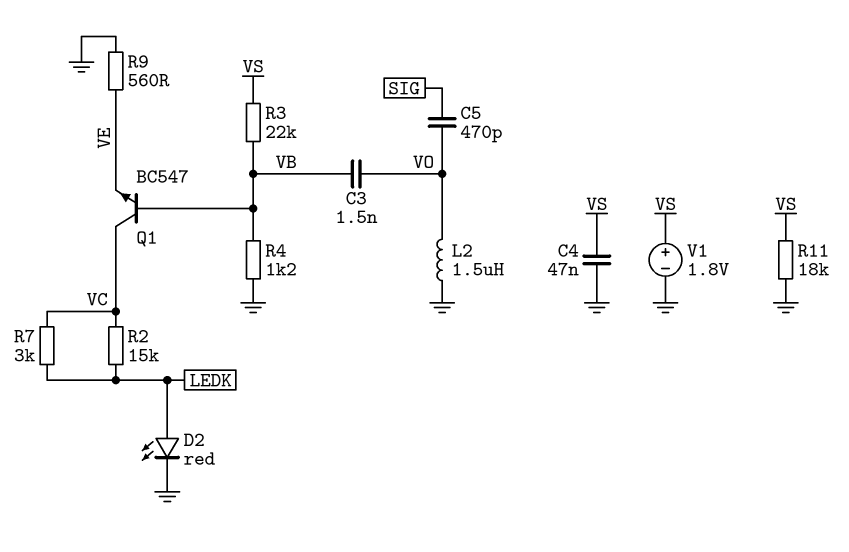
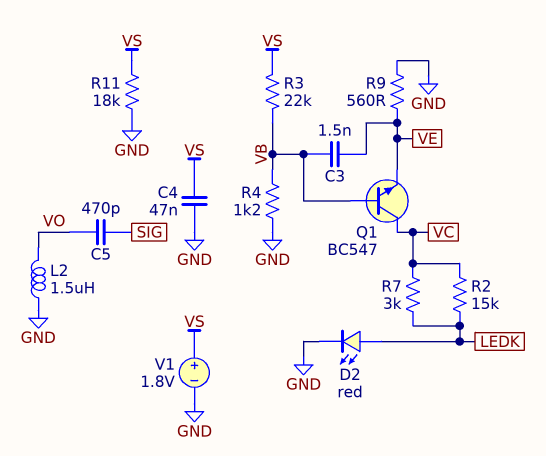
C3: 1.5nF (VB, VO) -> 1.5nF (VB, VE)

